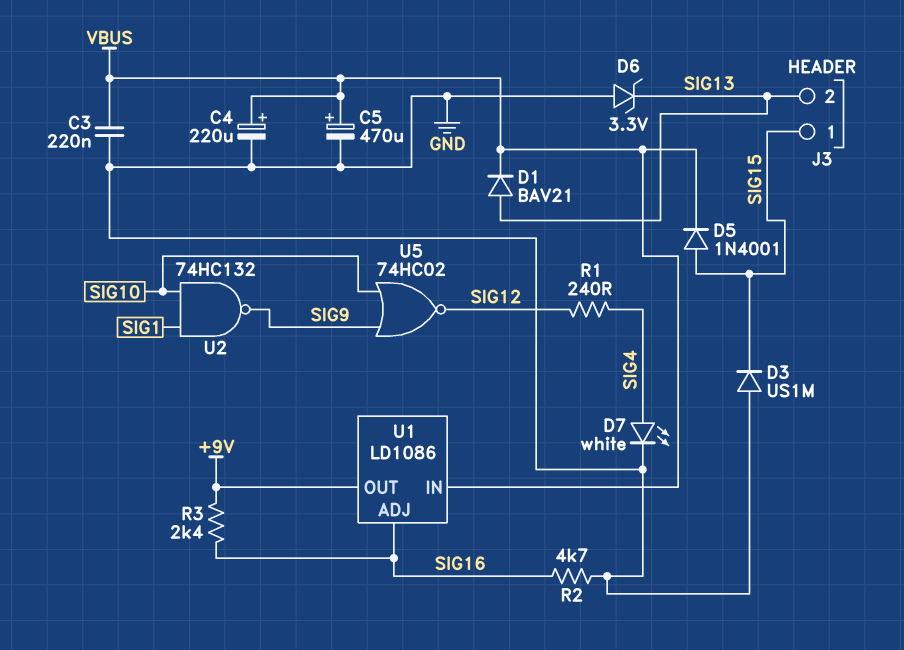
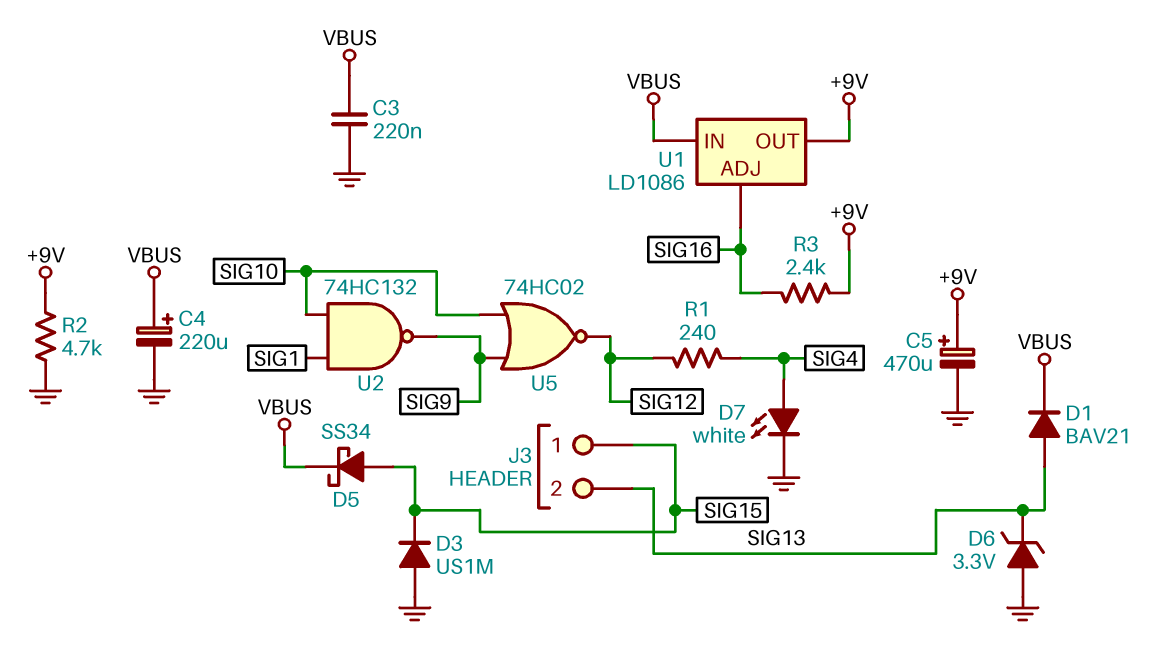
C5: 470uF (plus VBUS, minus GND) -> 470uF (plus +9V, minus GND)
D5: diode 1N4001 (A SIG15, K VBUS) -> schottky SS34 (A SIG15, K VBUS)
R2: 4.7k (GND, SIG16) -> 4.7k (+9V, GND)

